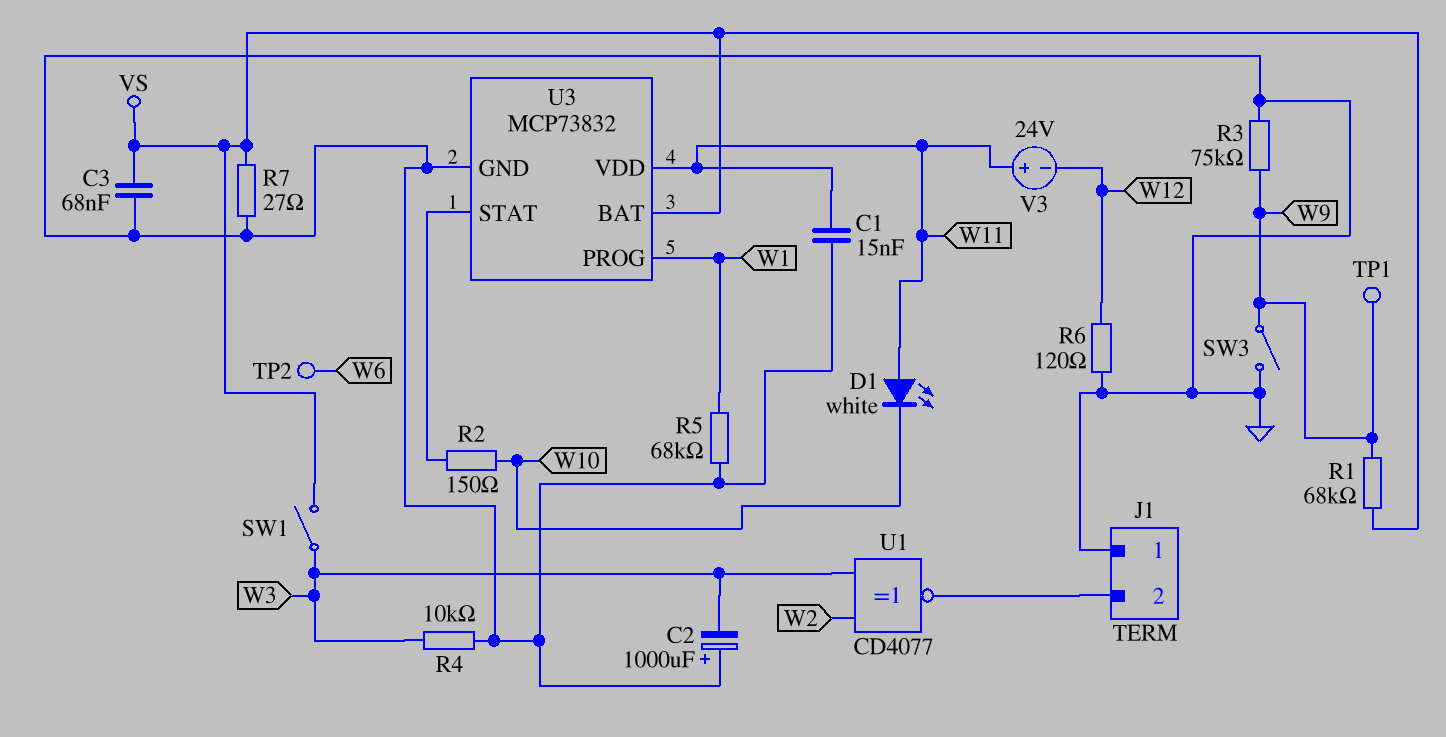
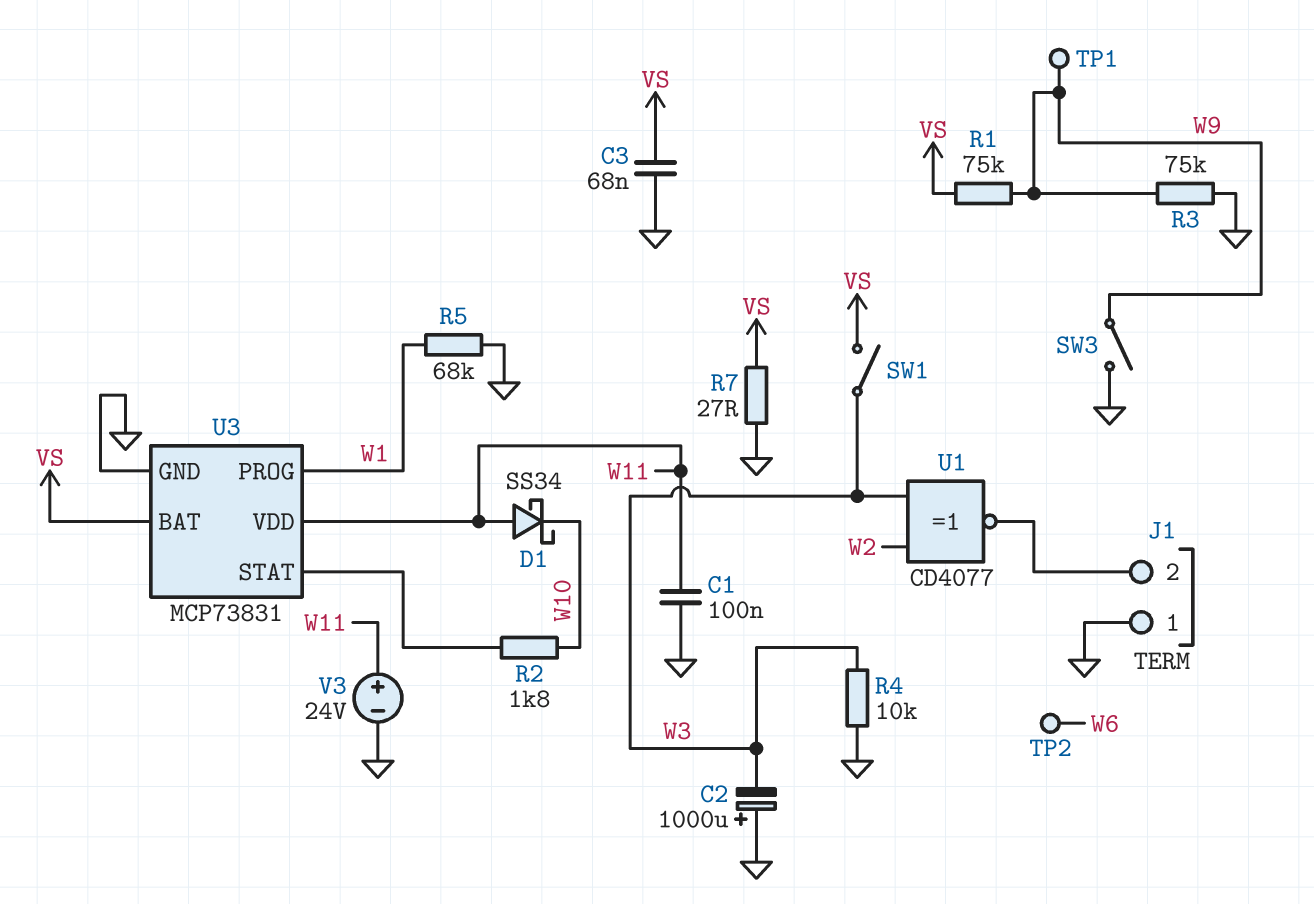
C1: 15nF (GND, W11) -> 100nF (GND, W11)
D1: LED white (A W11, K W10) -> schottky SS34 (A W11, K W10)
R1: 68k (VS, W9) -> 75k (VS, W9)
R2: 150 (U3/STAT, W10) -> 1.8k (U3/STAT, W10)
R6: 120 (GND, W12) -> none
U3: MCP73832 -> MCP73831
V3: 24V (plus W11, minus W12) -> 24V (plus W11, minus GND)

